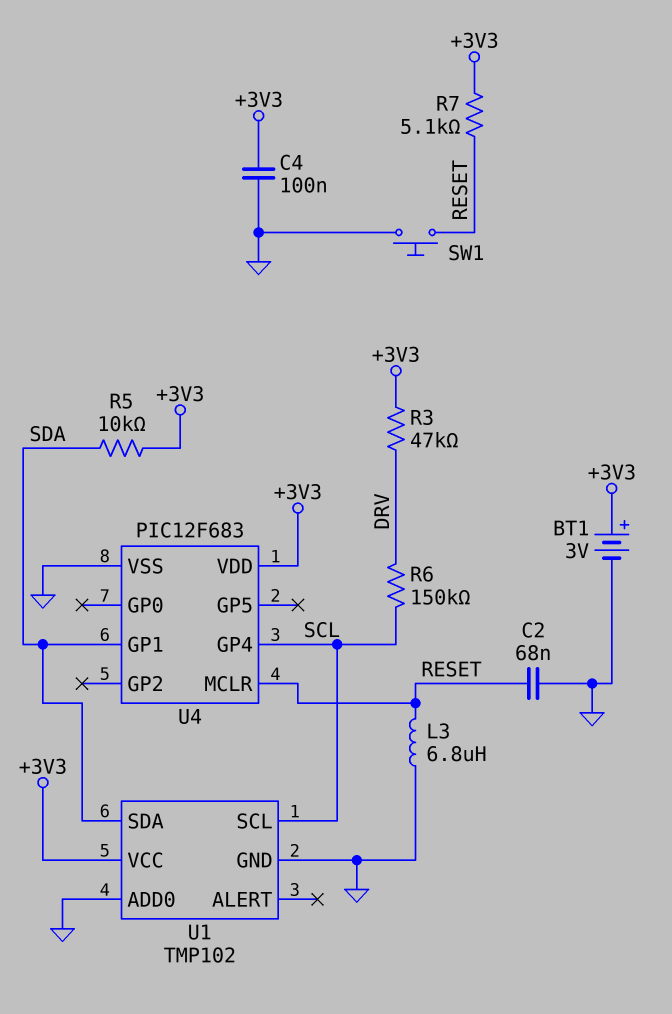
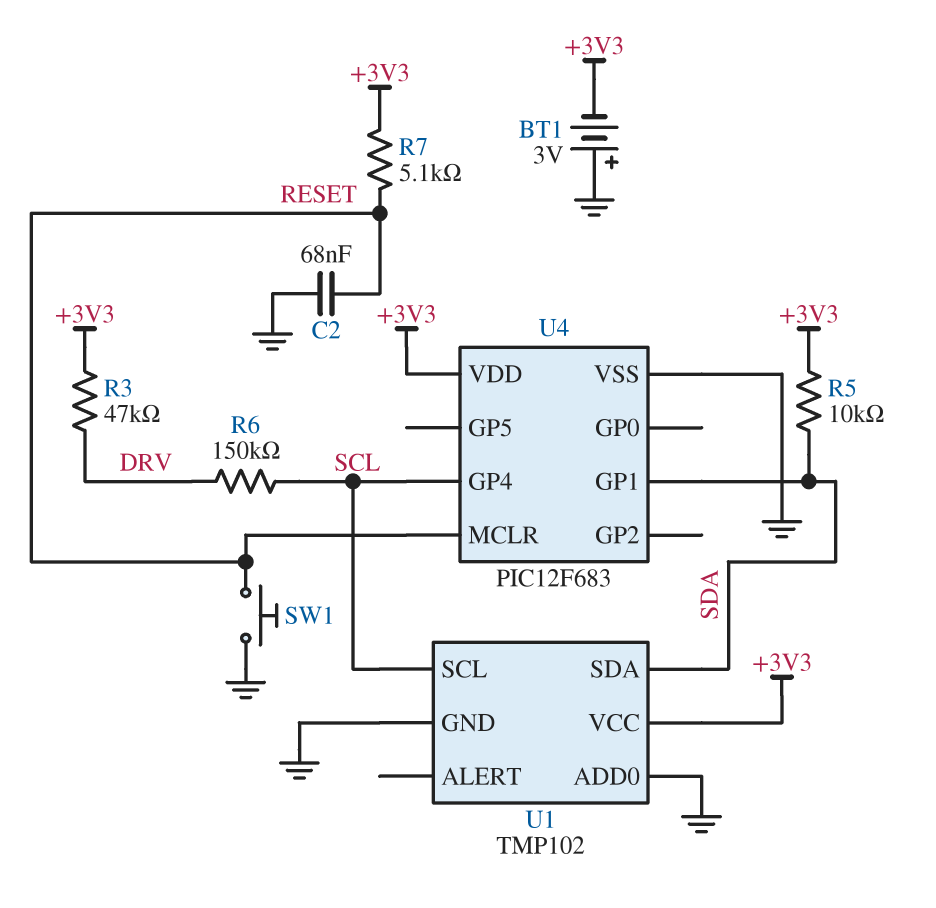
BT1: 3V (plus +3V3, minus GND) -> 3V (plus GND, minus +3V3)
C4: 100nF (+3V3, GND) -> none
L3: 6.8uH (GND, RESET) -> none

